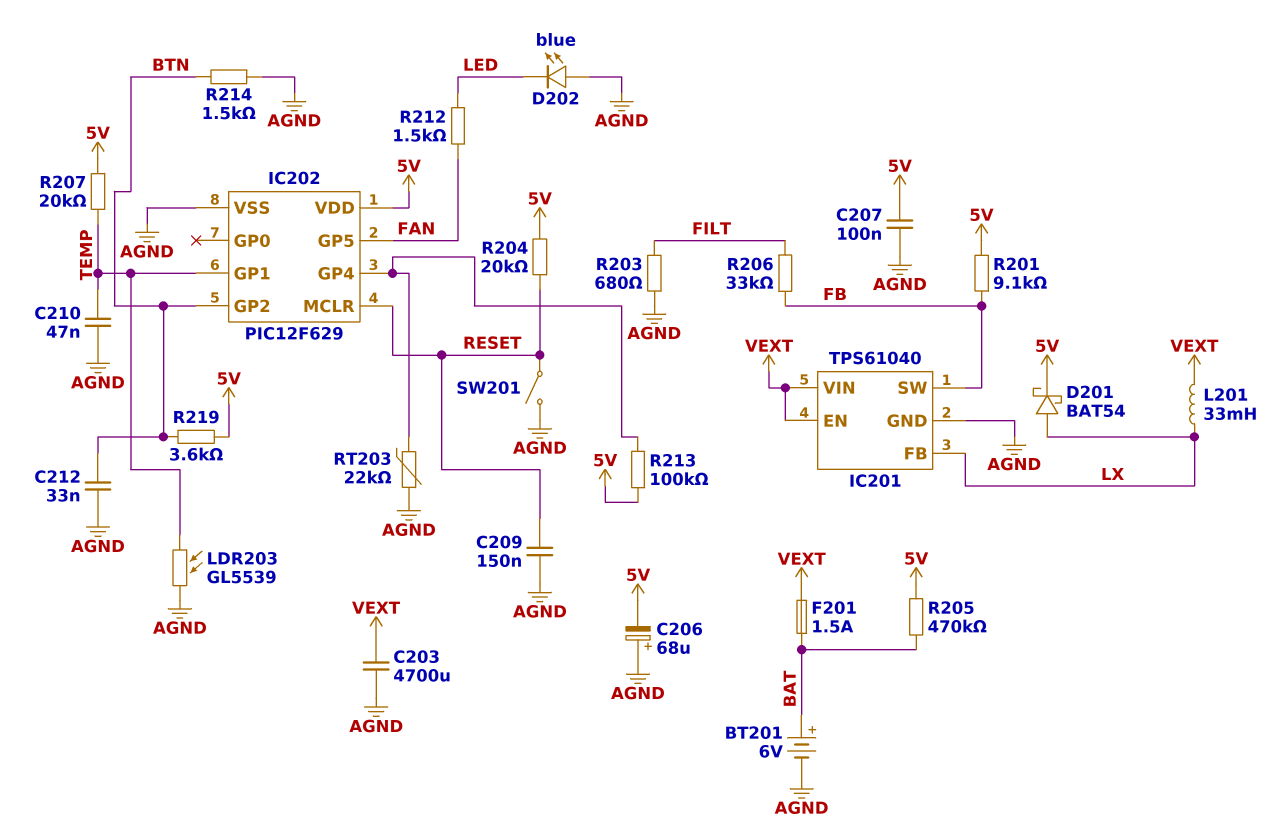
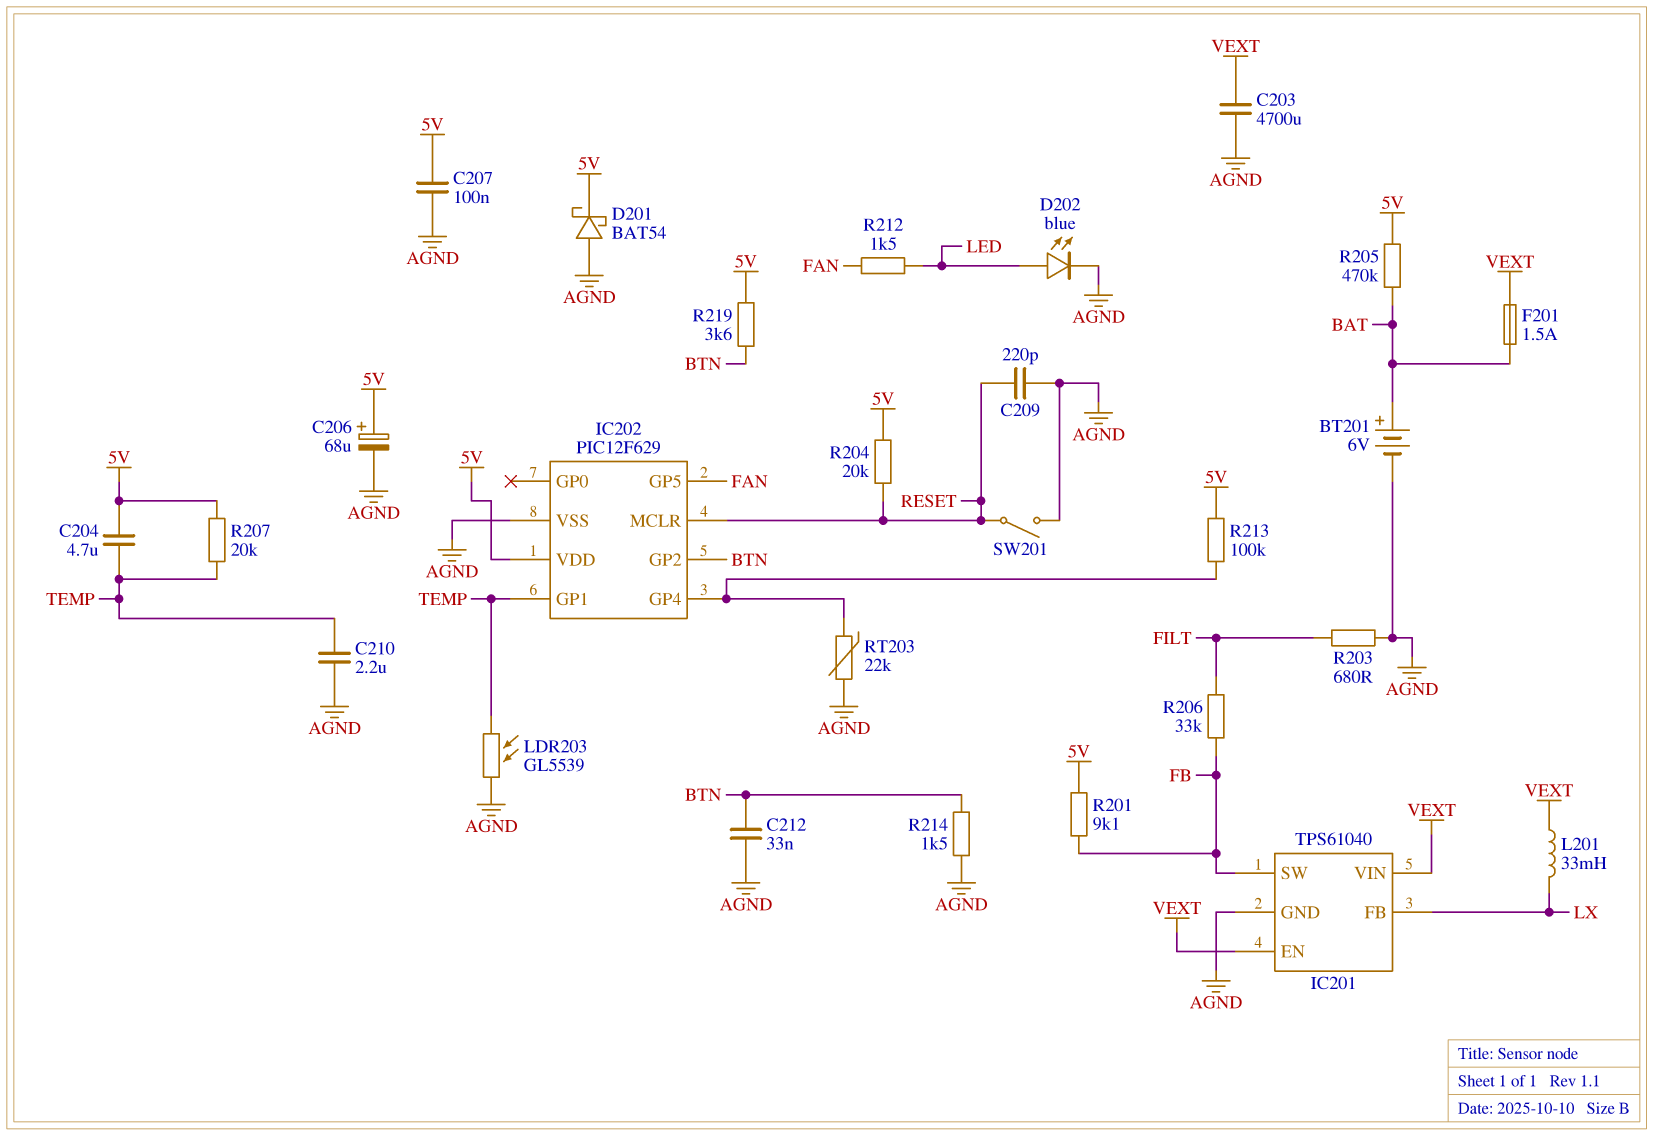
C204: none -> 4.7uF (5V, TEMP)
C206: 68uF (plus AGND, minus 5V) -> 68uF (plus 5V, minus AGND)
C209: 150nF (AGND, RESET) -> 220pF (AGND, RESET)
C210: 47nF (AGND, TEMP) -> 2.2uF (AGND, TEMP)
D201: schottky BAT54 (A LX, K 5V) -> schottky BAT54 (A AGND, K 5V)
D202: LED blue (A AGND, K LED) -> LED blue (A LED, K AGND)

